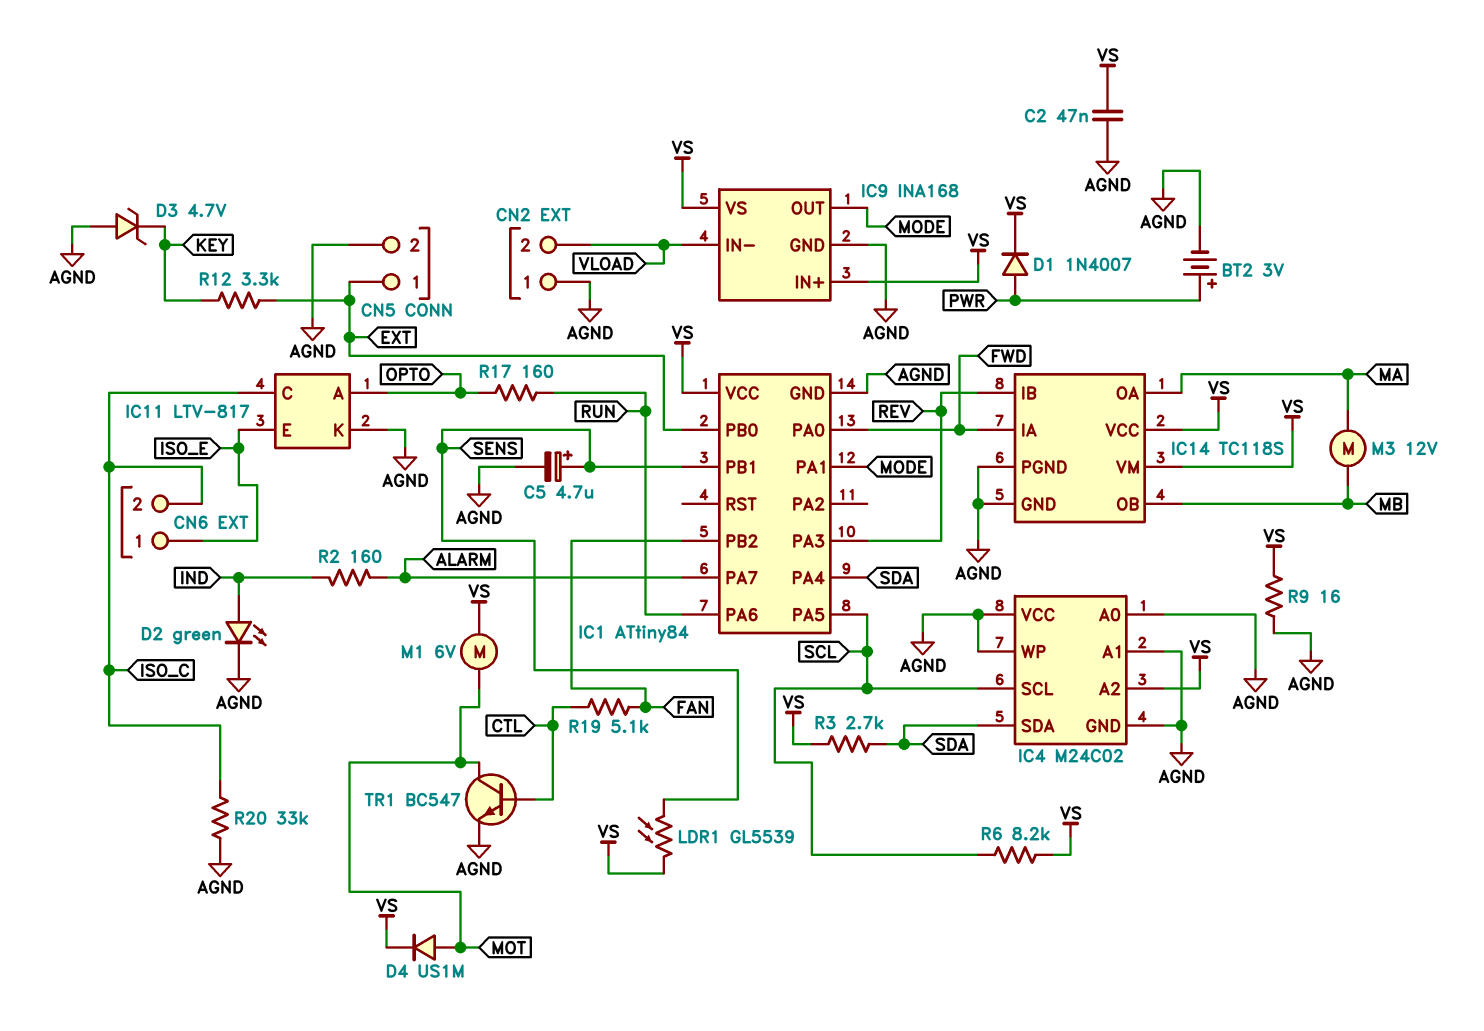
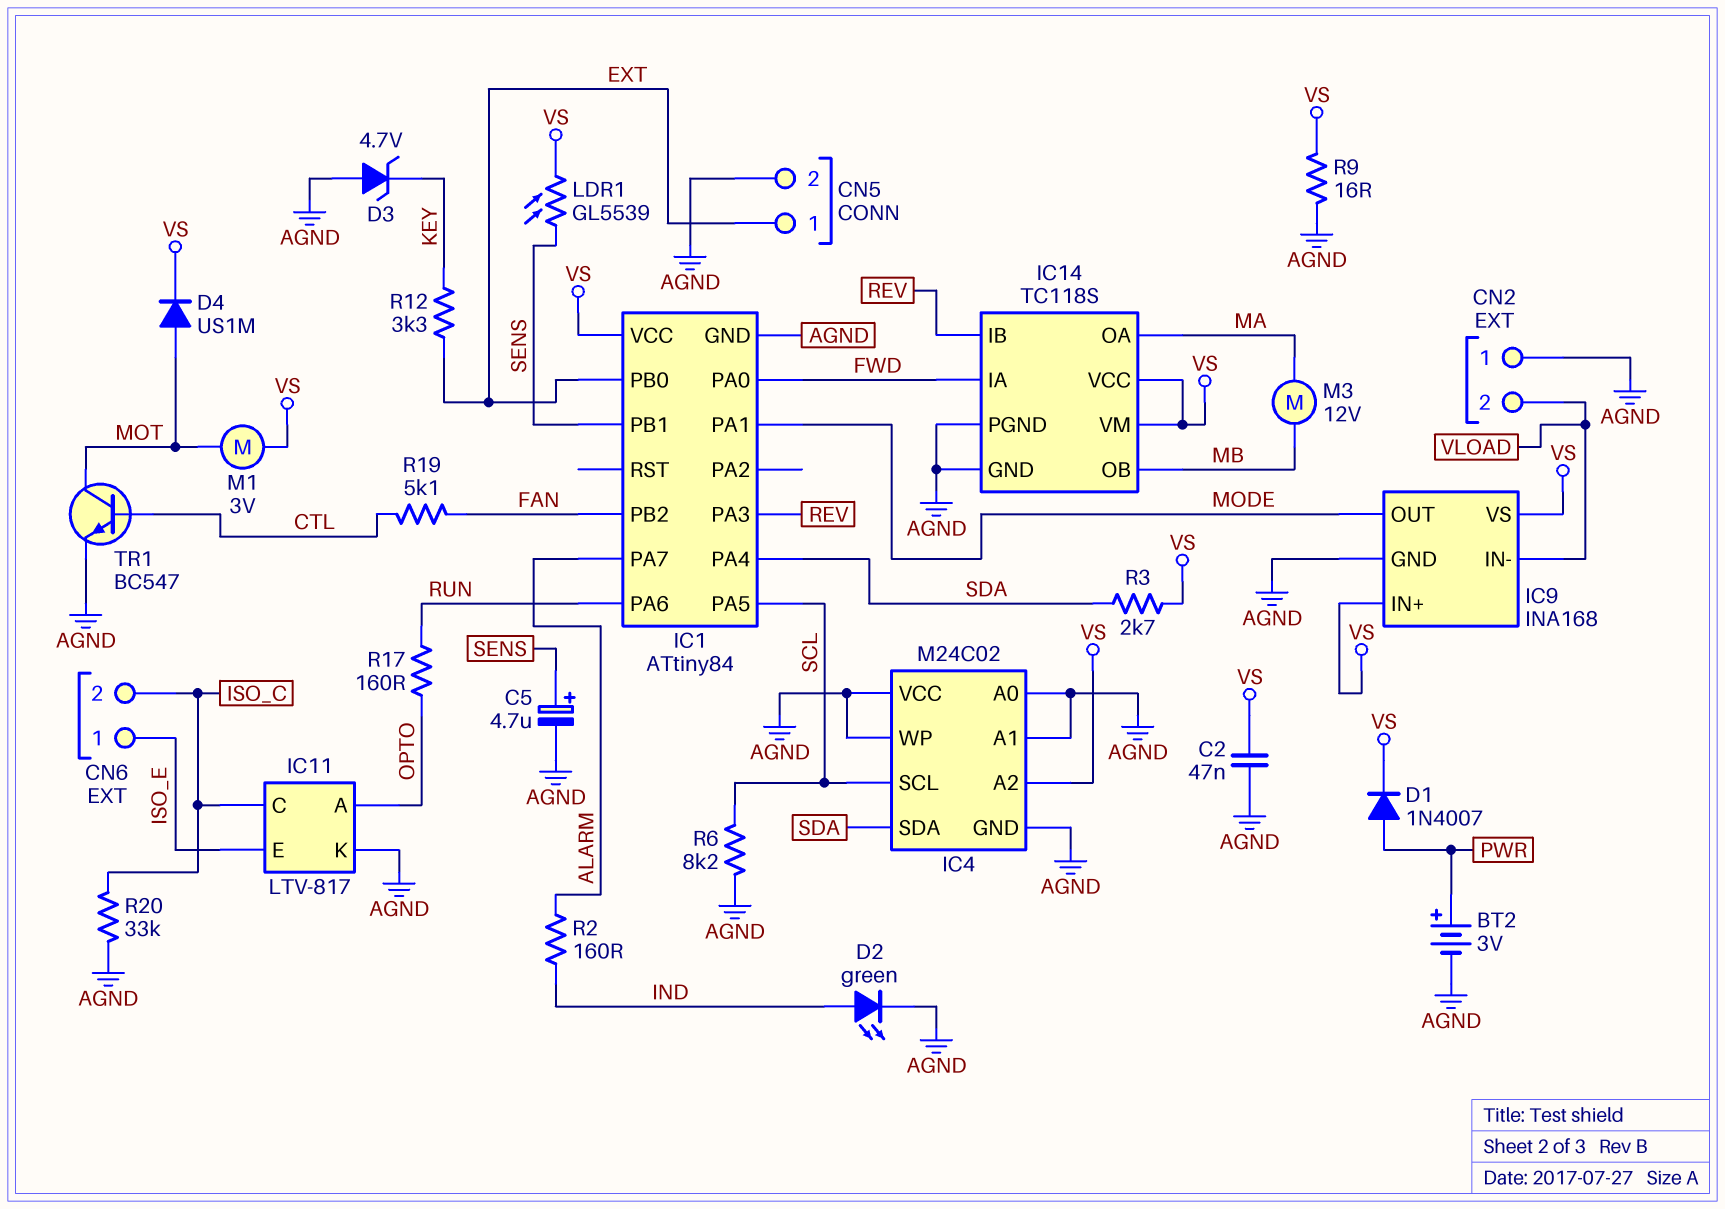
M1: motor 6V (MOT, VS) -> motor 3V (MOT, VS)
R6: 8.2k (SCL, VS) -> 8.2k (AGND, SCL)

